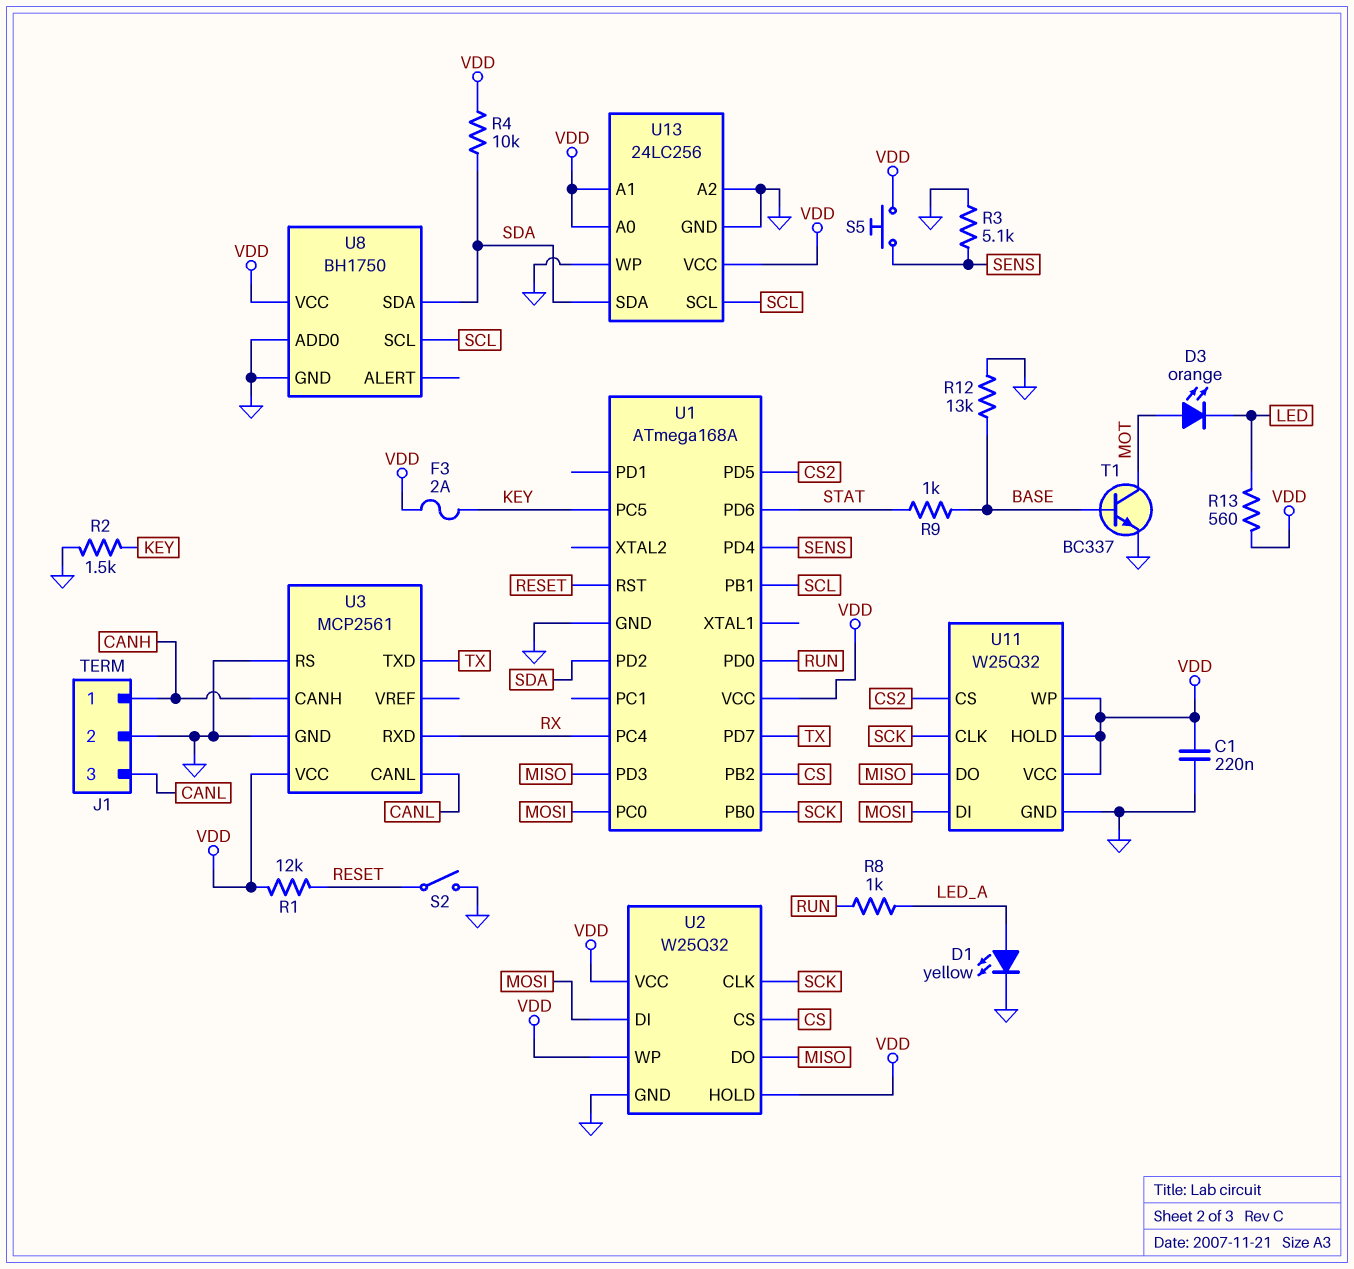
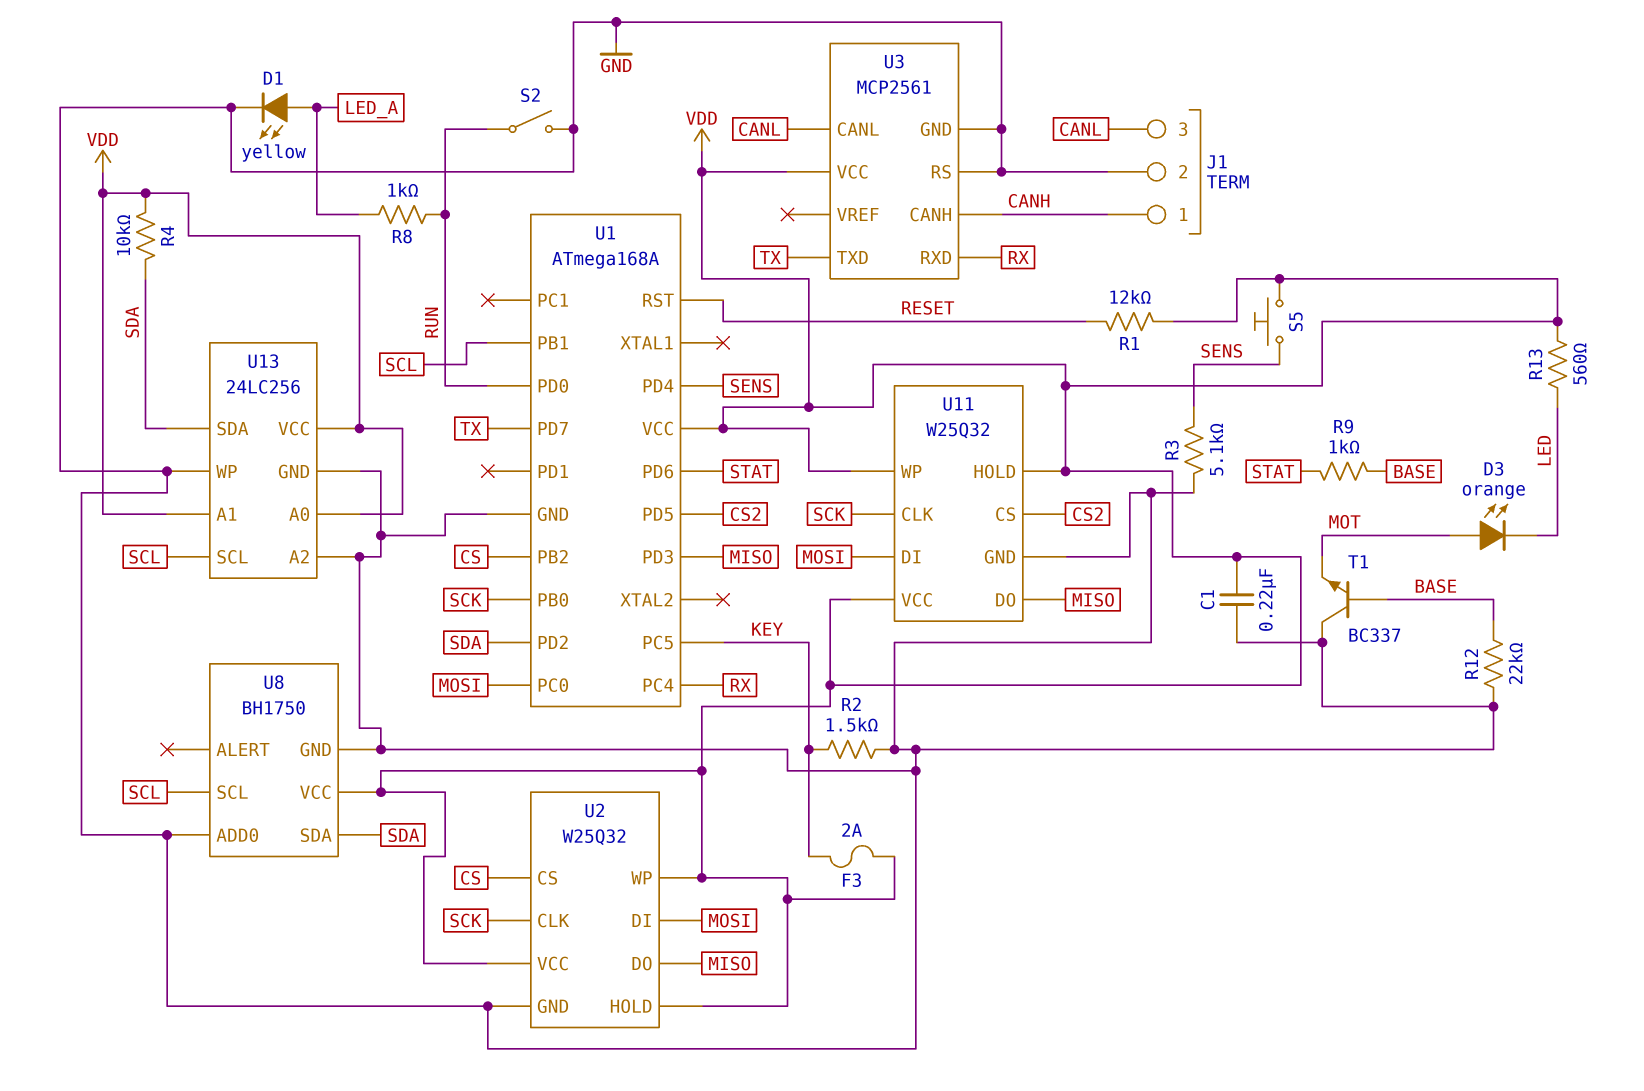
R12: 13k (BASE, GND) -> 22k (BASE, GND)
S2: switch (GND, RESET) -> switch (GND, RUN)
T1: NPN BC337 (B BASE, C MOT, E GND) -> NPN BC337 (B BASE, C GND, E MOT)

